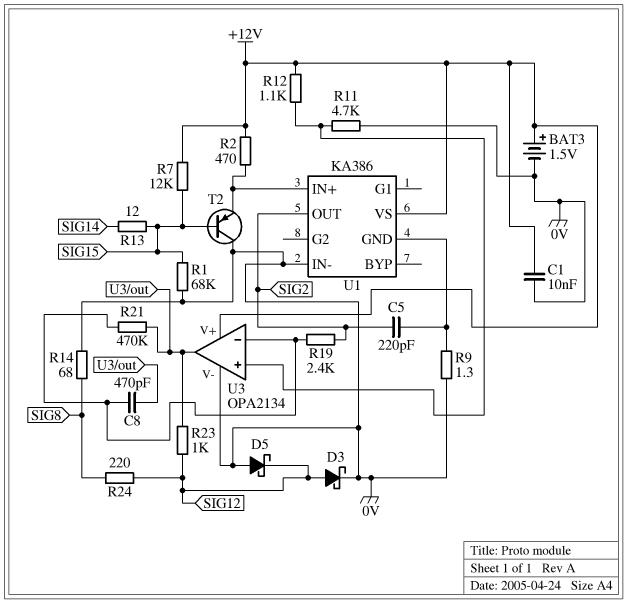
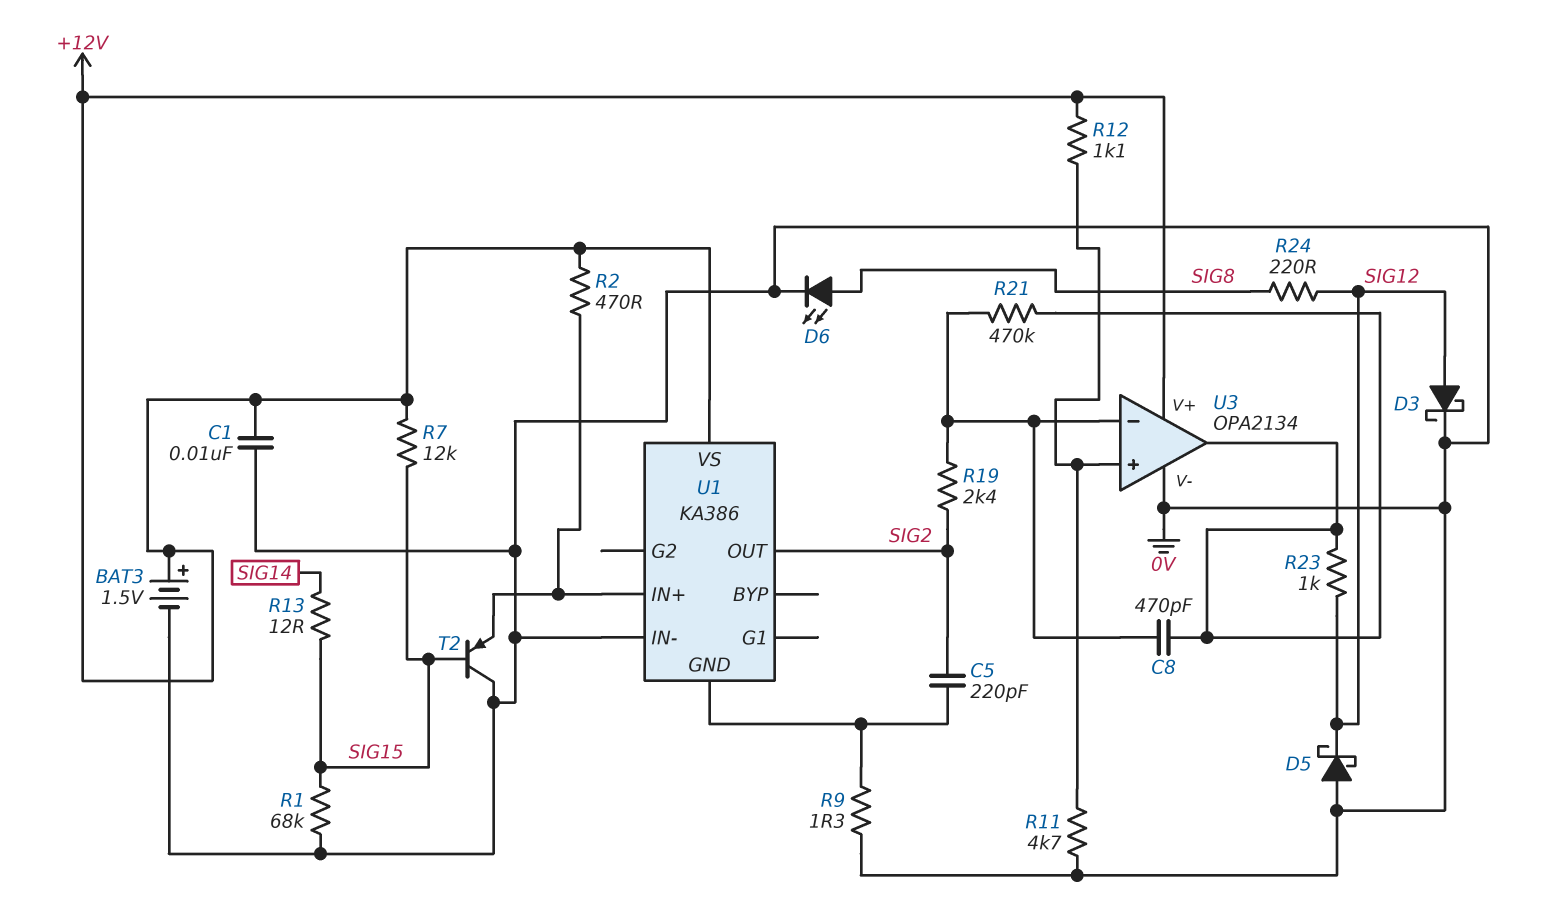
D6: none -> LED (A SIG8, K 0V)
R14: 68 (0V, SIG8) -> none

